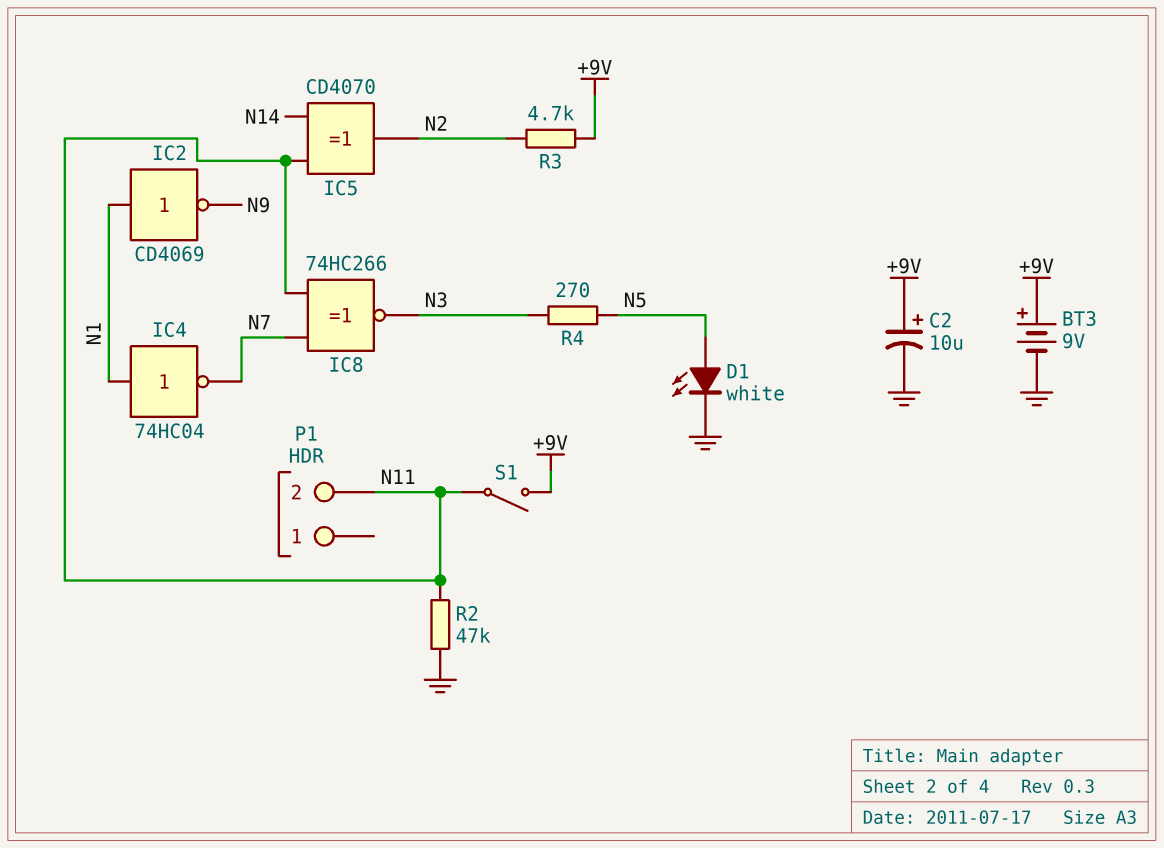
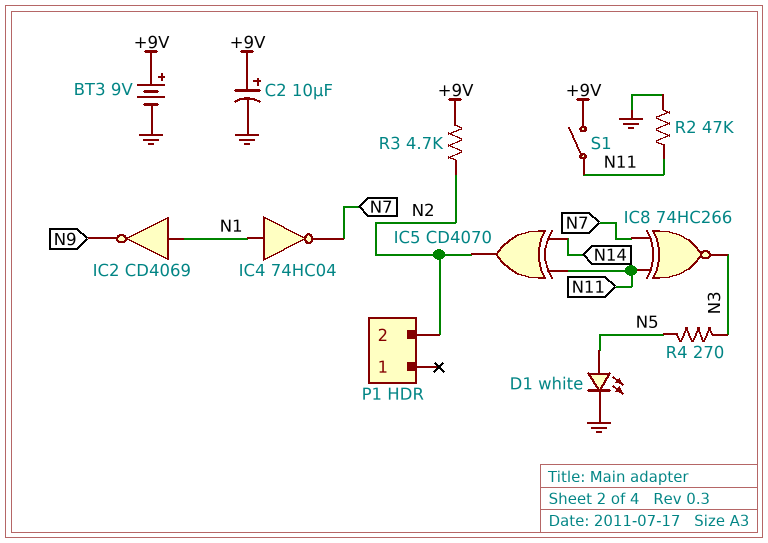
P1 pin 2: N11 -> N2

